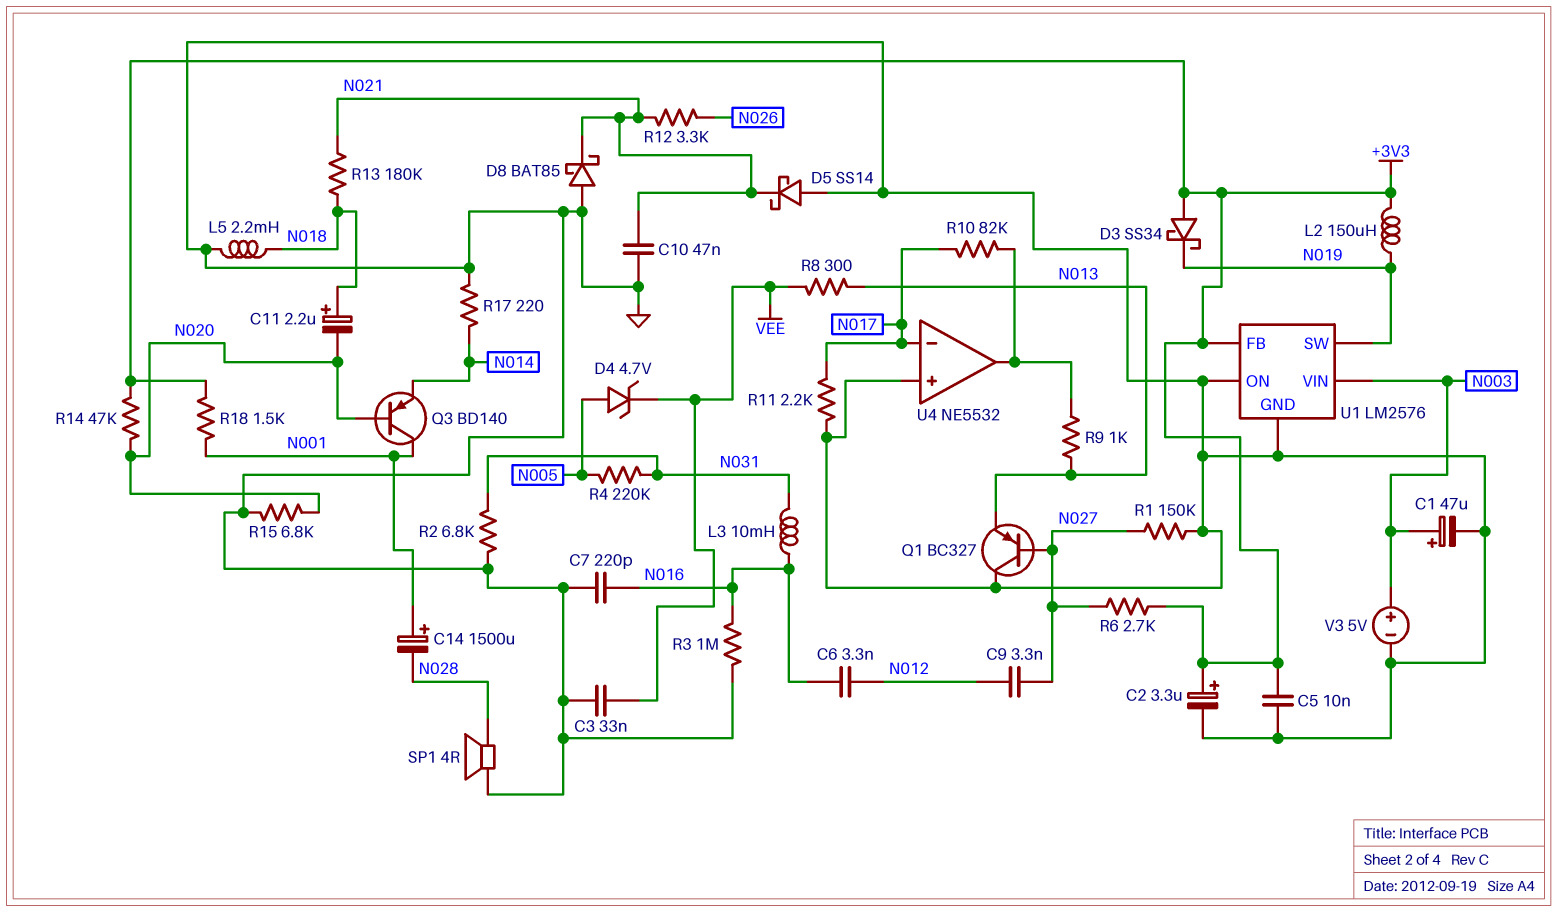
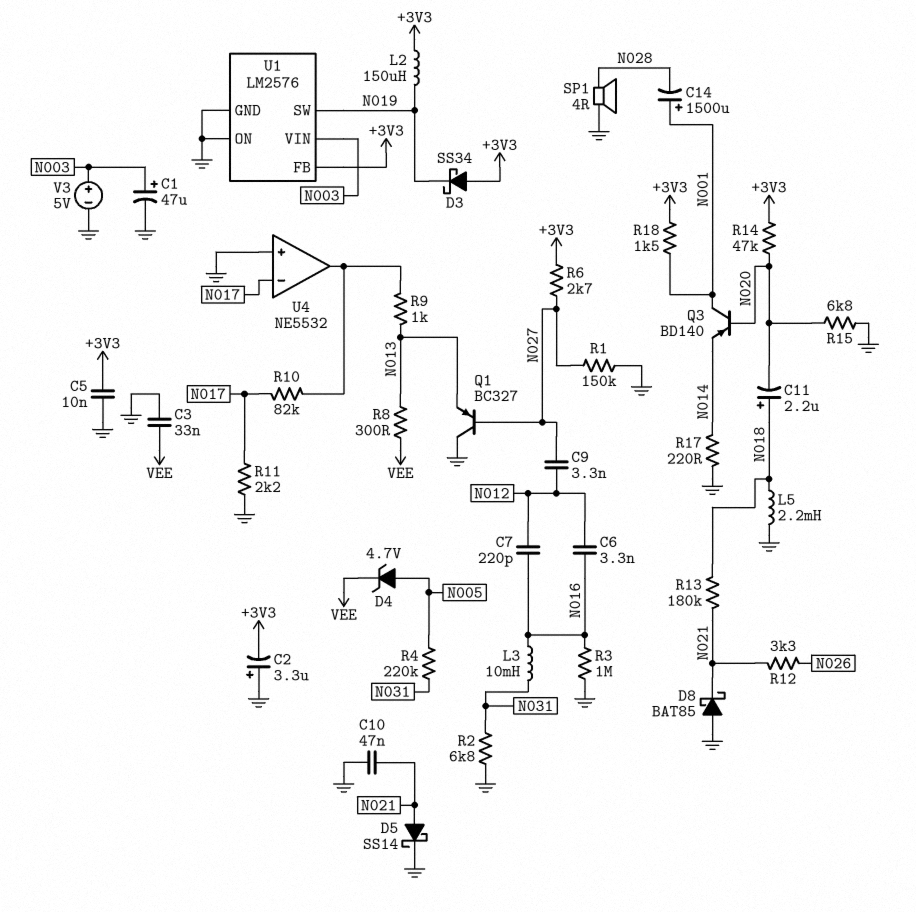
C2: 3.3uF (plus +3V3, minus GND) -> 3.3uF (plus GND, minus +3V3)
C7: 220pF (GND, N016) -> 220pF (N012, N016)
D5: schottky SS14 (A GND, K N021) -> schottky SS14 (A N021, K GND)

